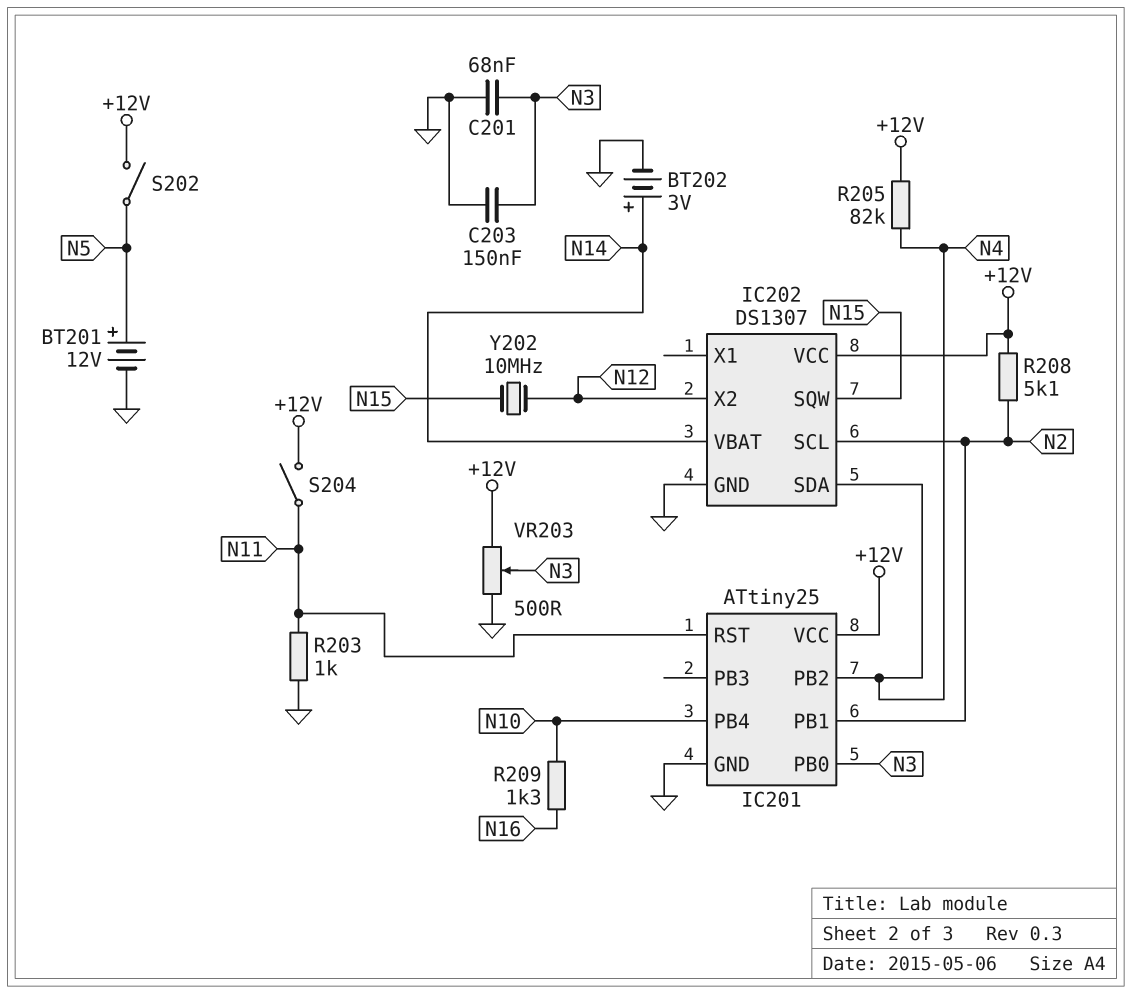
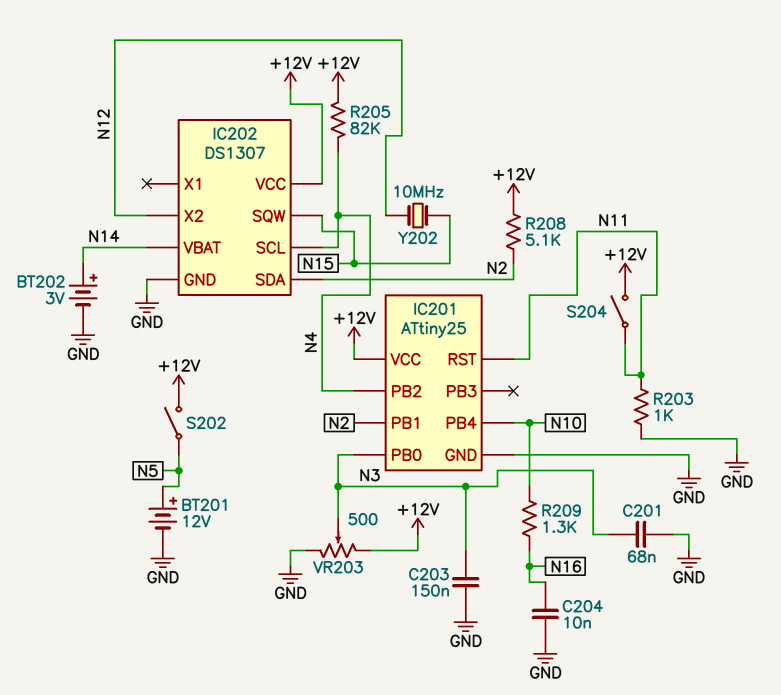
C204: none -> 10nF (GND, N16)
IC202 pin SCL: N2 -> N4
IC202 pin SDA: N4 -> N2

